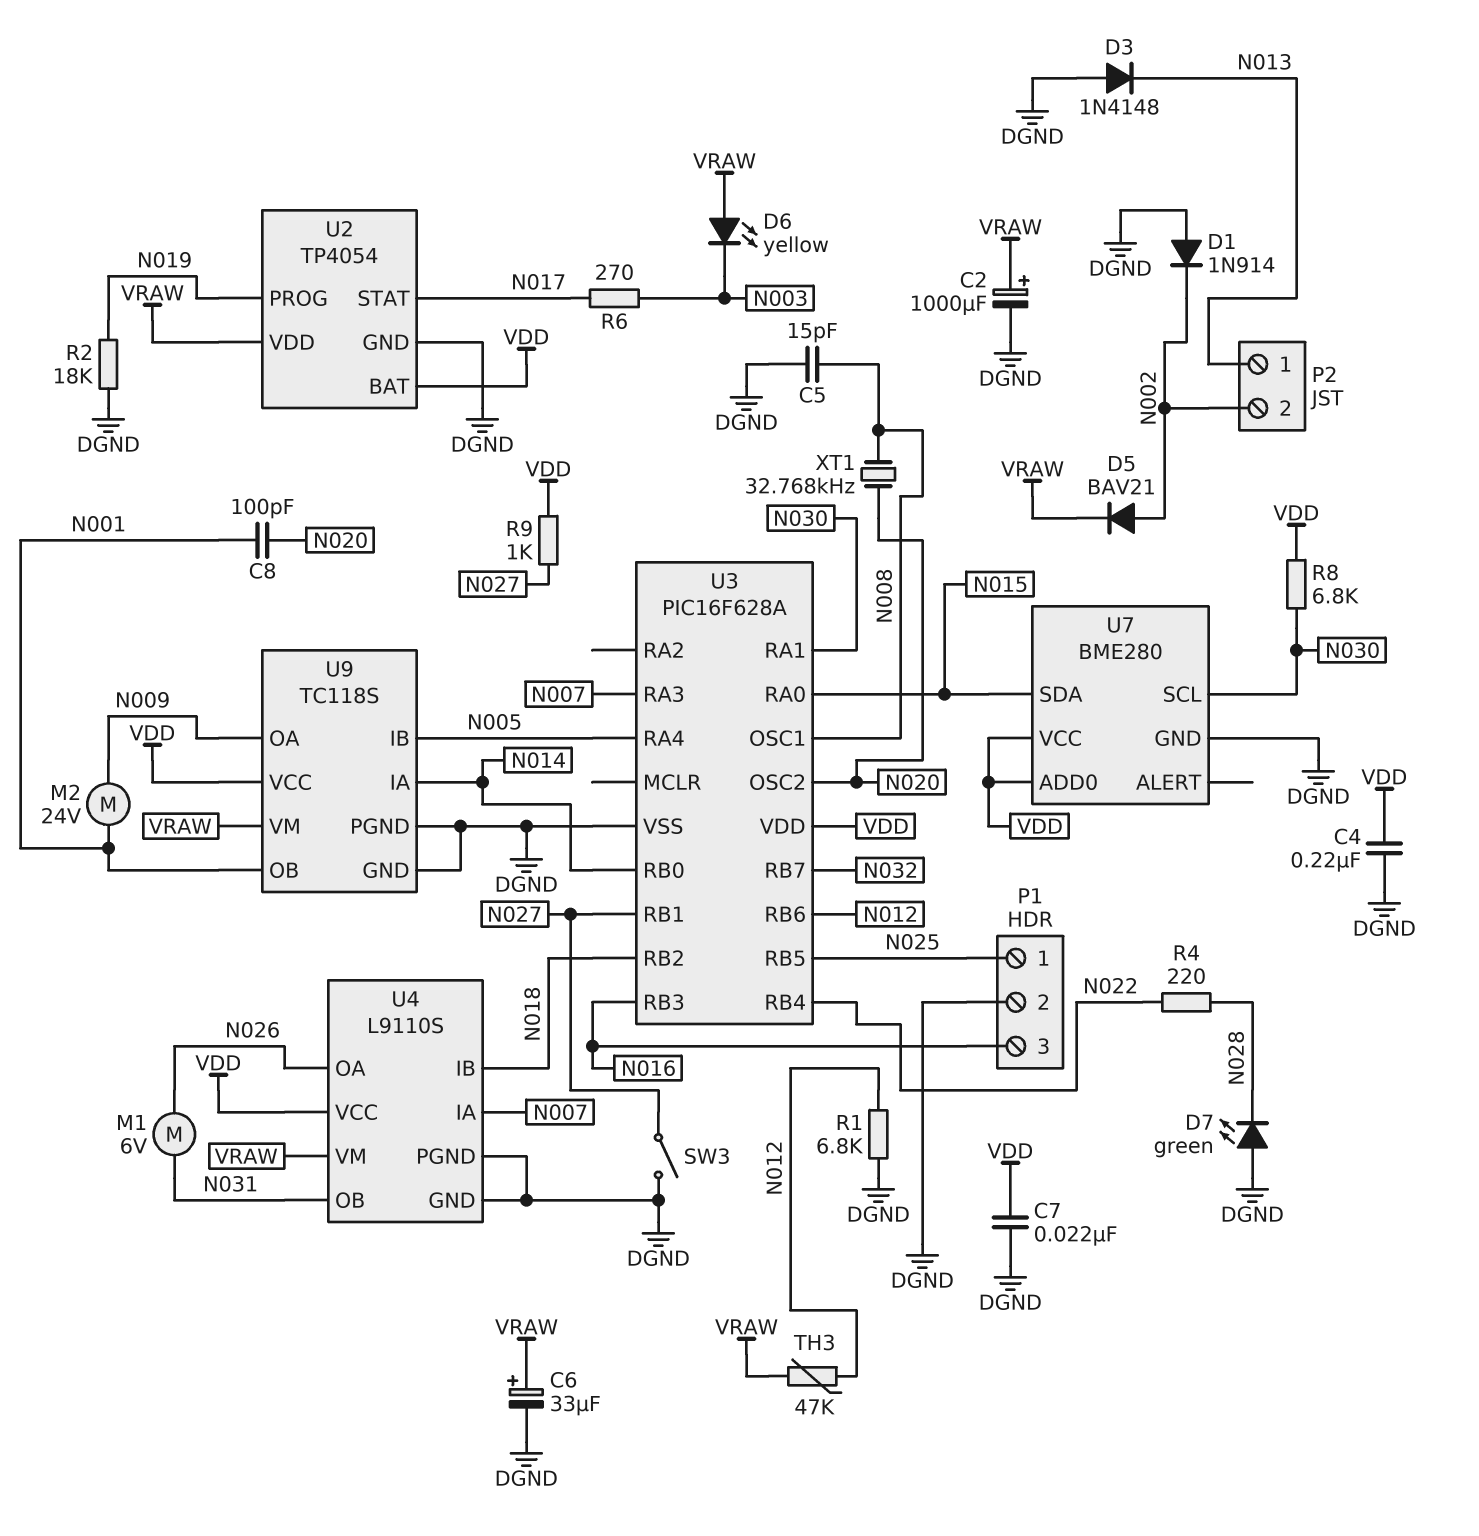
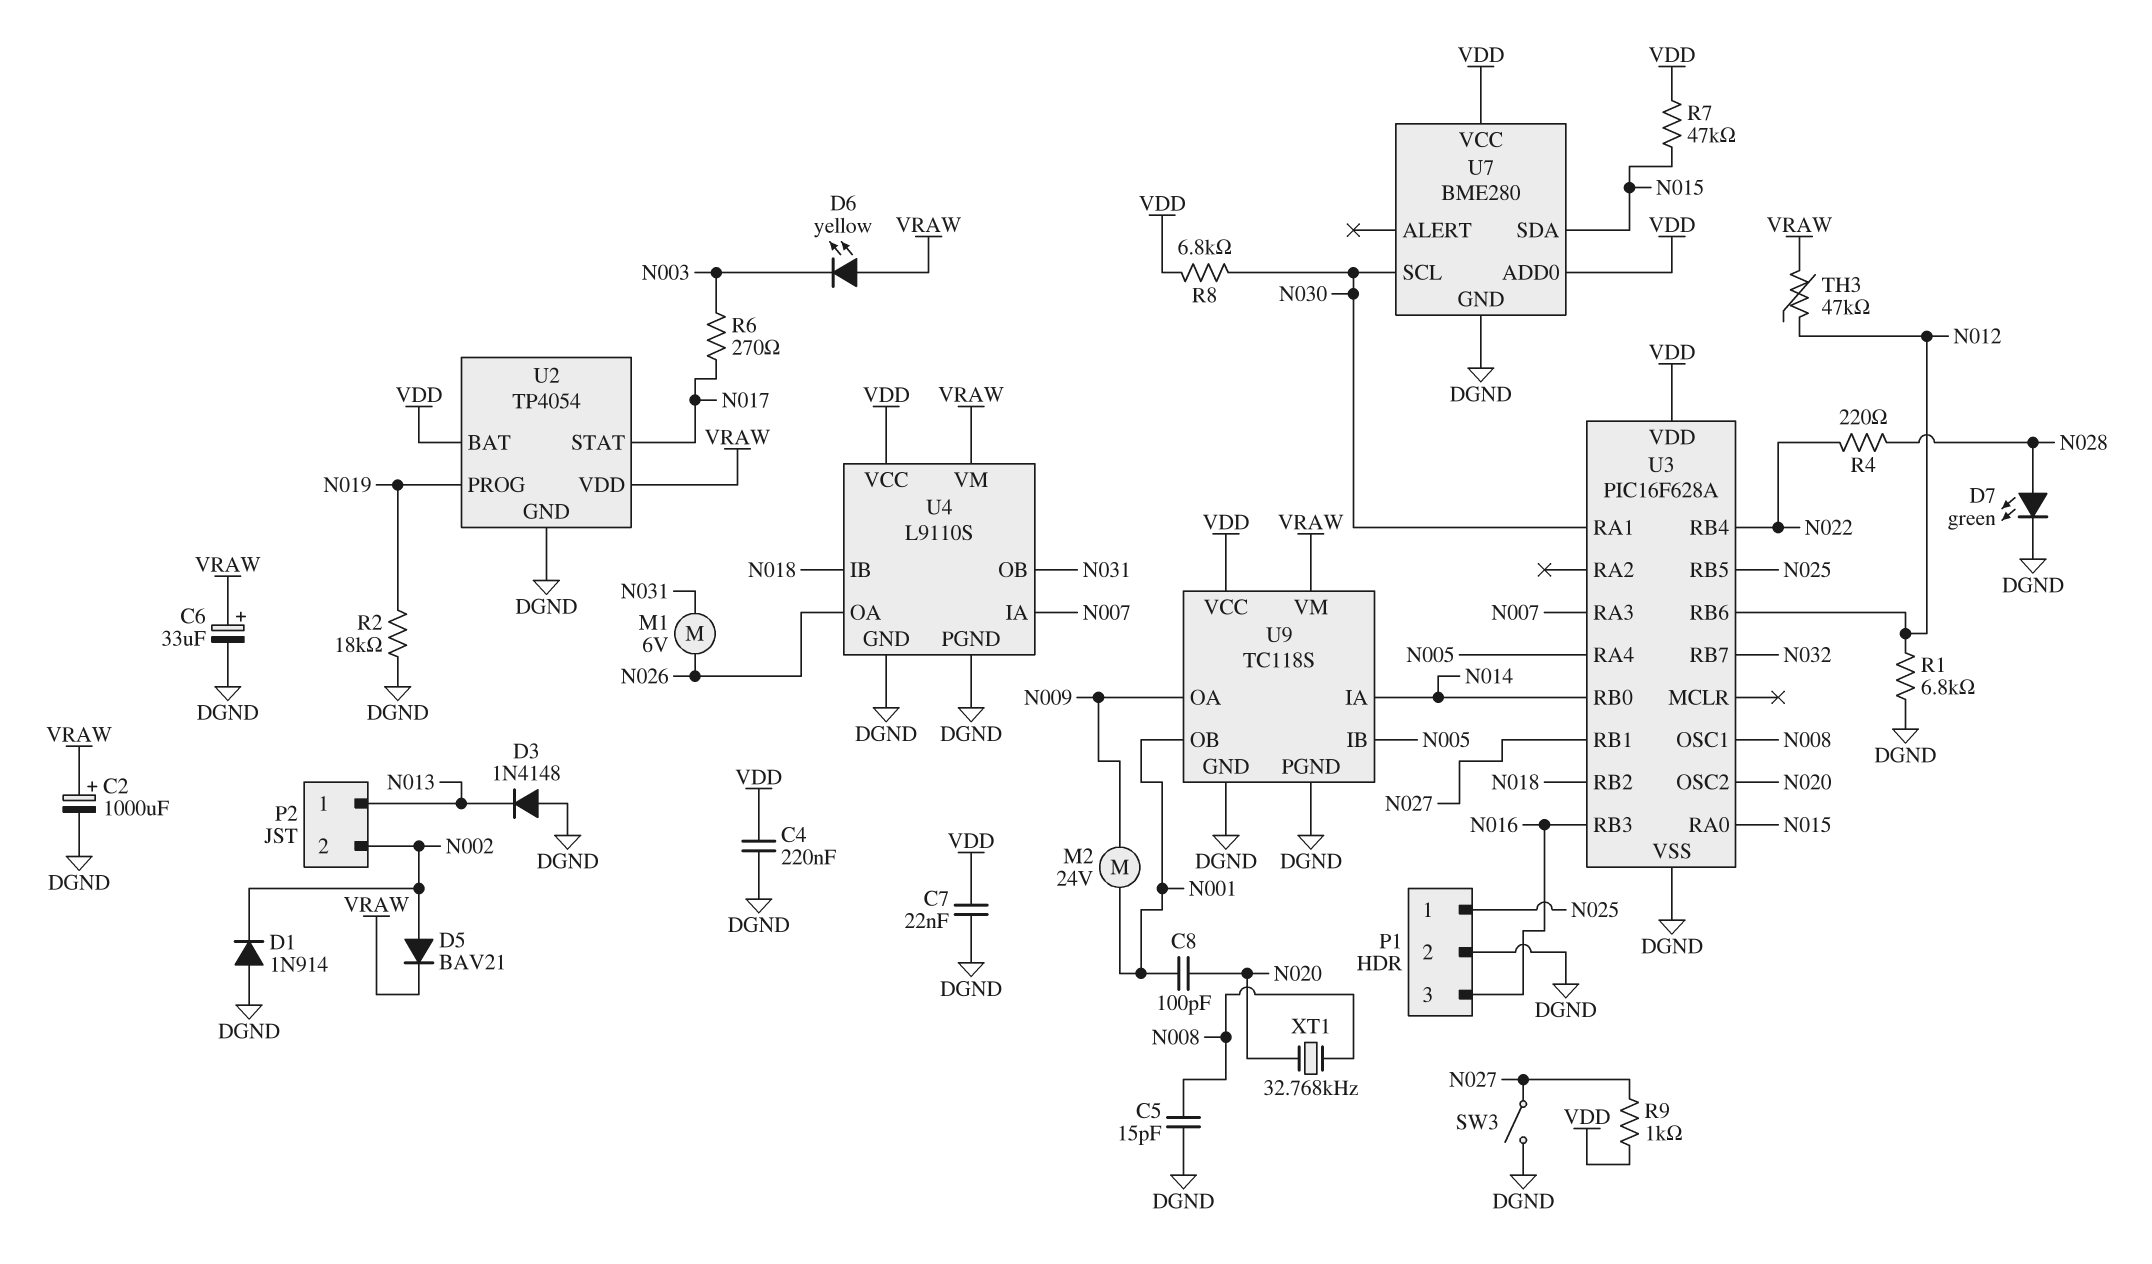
D7: LED green (A DGND, K N028) -> LED green (A N028, K DGND)
R7: none -> 47k (N015, VDD)

